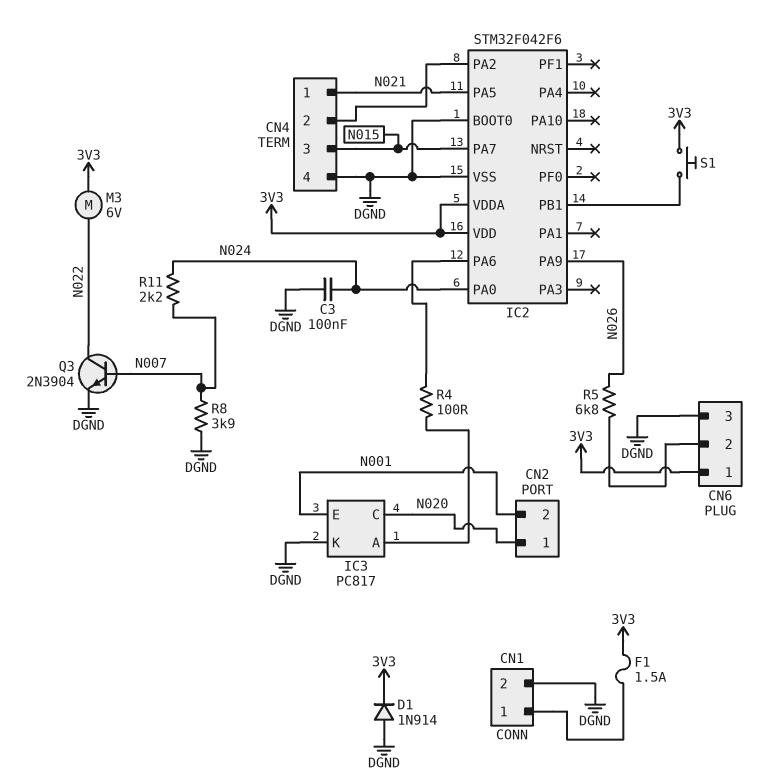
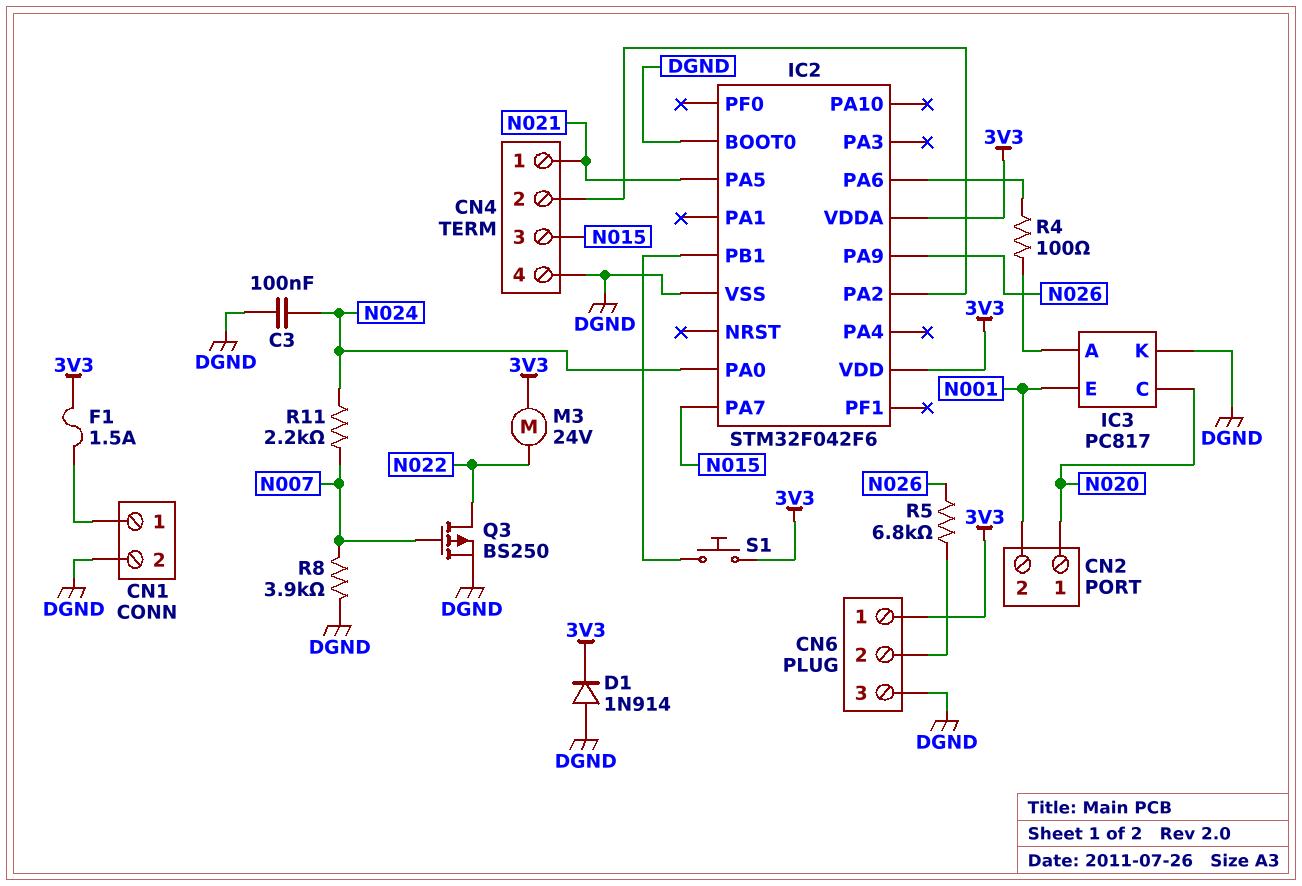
M3: motor 6V (3V3, N022) -> motor 24V (3V3, N022)
Q3: NPN 2N3904 (B N007, C N022, E DGND) -> PMOS BS250 (G N007, D N022, S DGND)

